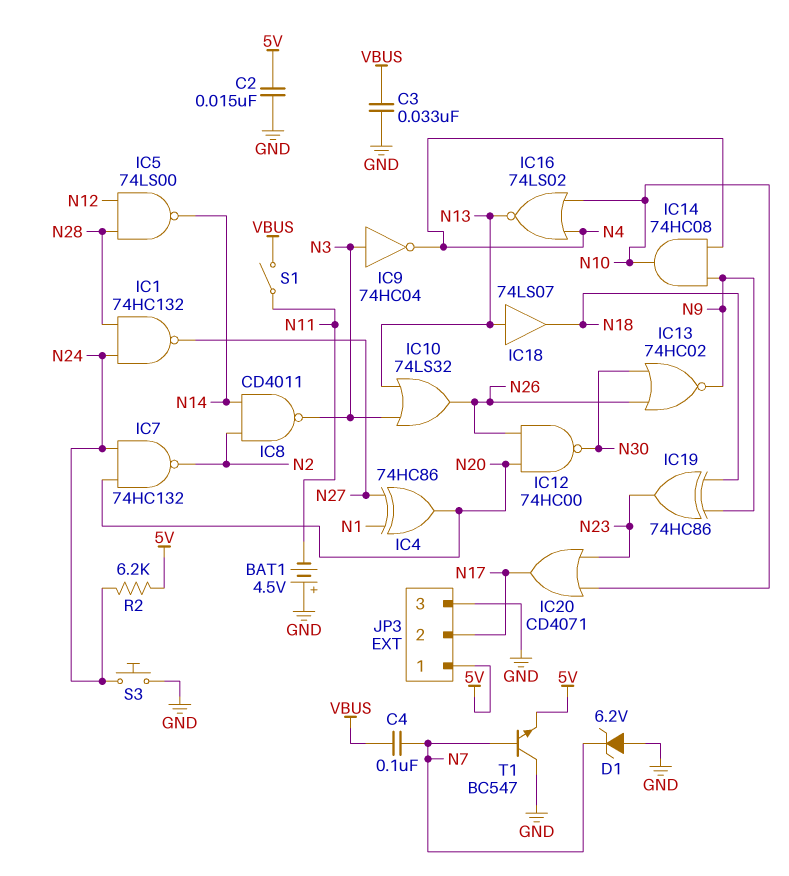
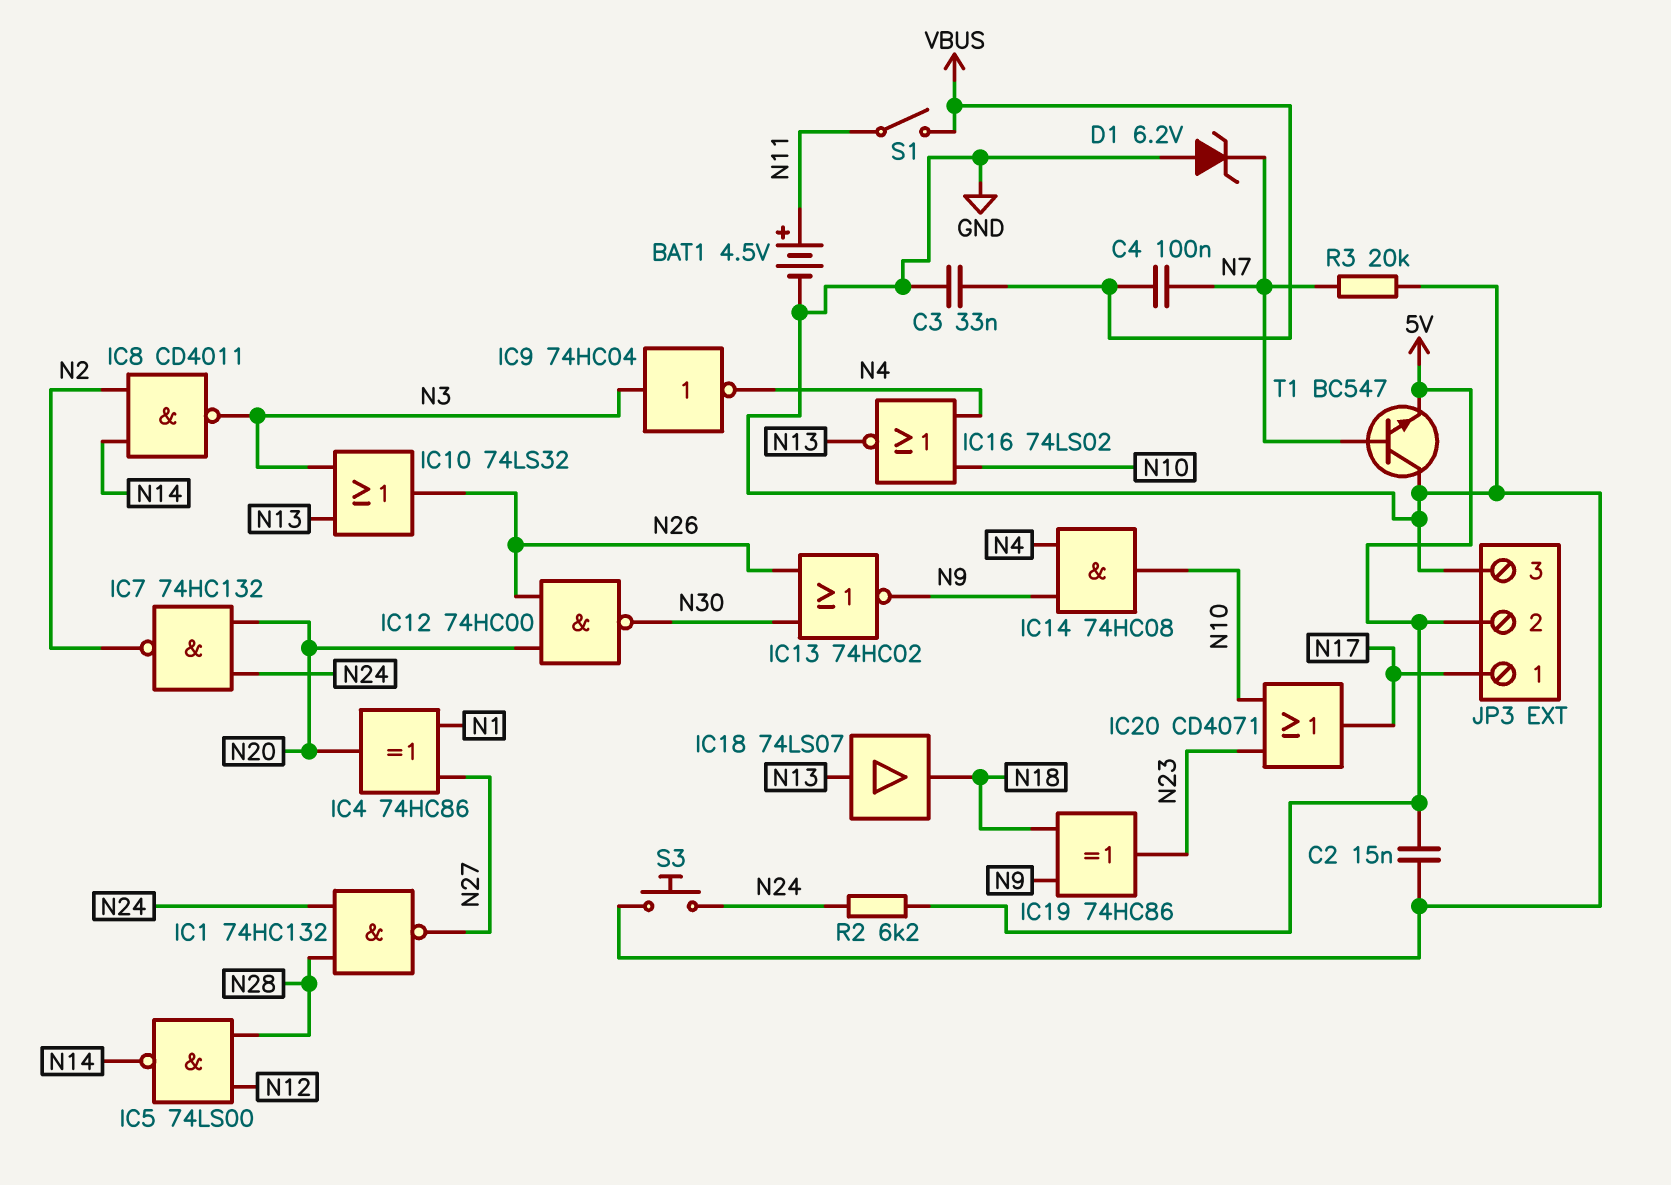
BAT1: 4.5V (plus GND, minus N11) -> 4.5V (plus N11, minus GND)
JP3 pin 1: 5V -> N17
JP3 pin 2: N17 -> 5V
R3: none -> 20k (GND, N7)

